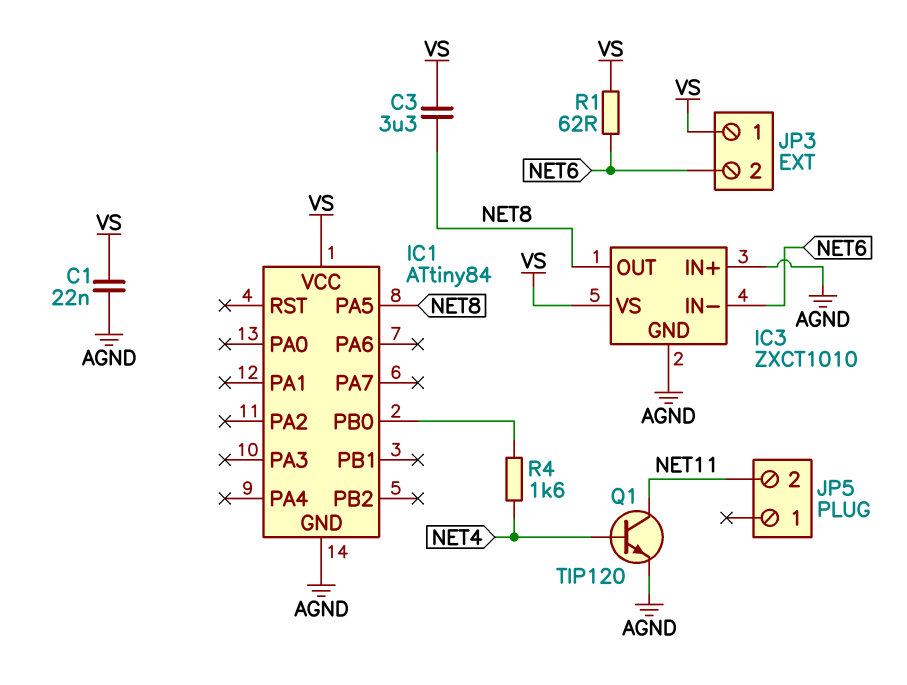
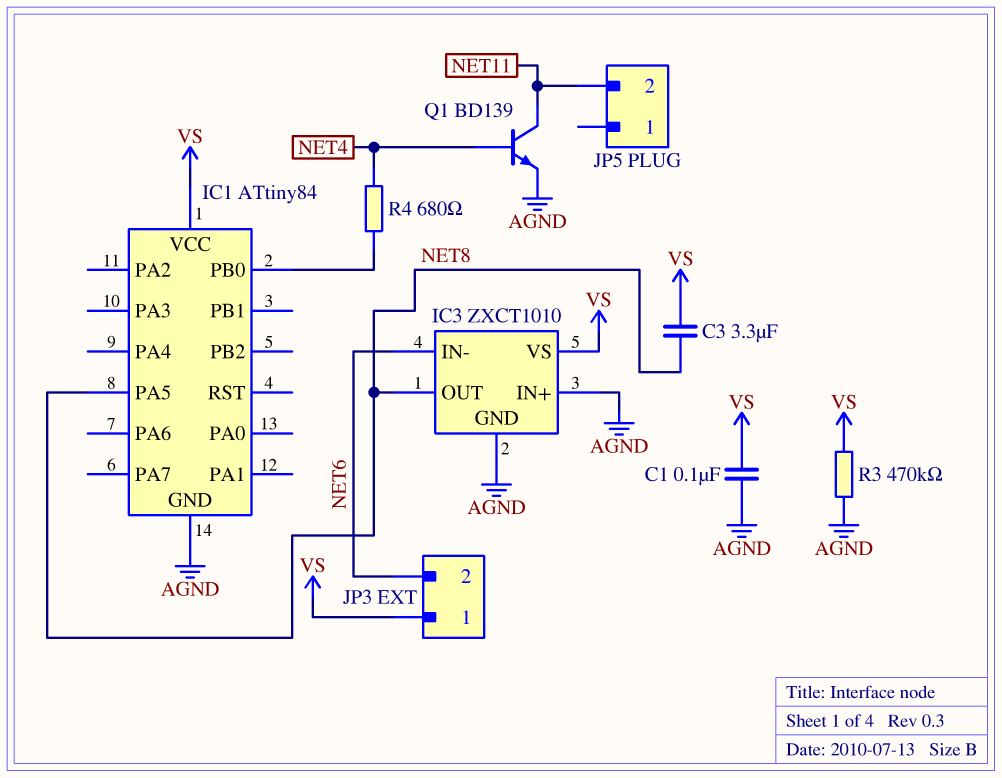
C1: 22nF (AGND, VS) -> 100nF (AGND, VS)
Q1: NPN TIP120 (B NET4, C NET11, E AGND) -> NPN BD139 (B NET4, C NET11, E AGND)
R1: 62 (NET6, VS) -> none
R3: none -> 470k (AGND, VS)
R4: 1.6k (IC1/PB0, NET4) -> 680 (IC1/PB0, NET4)

